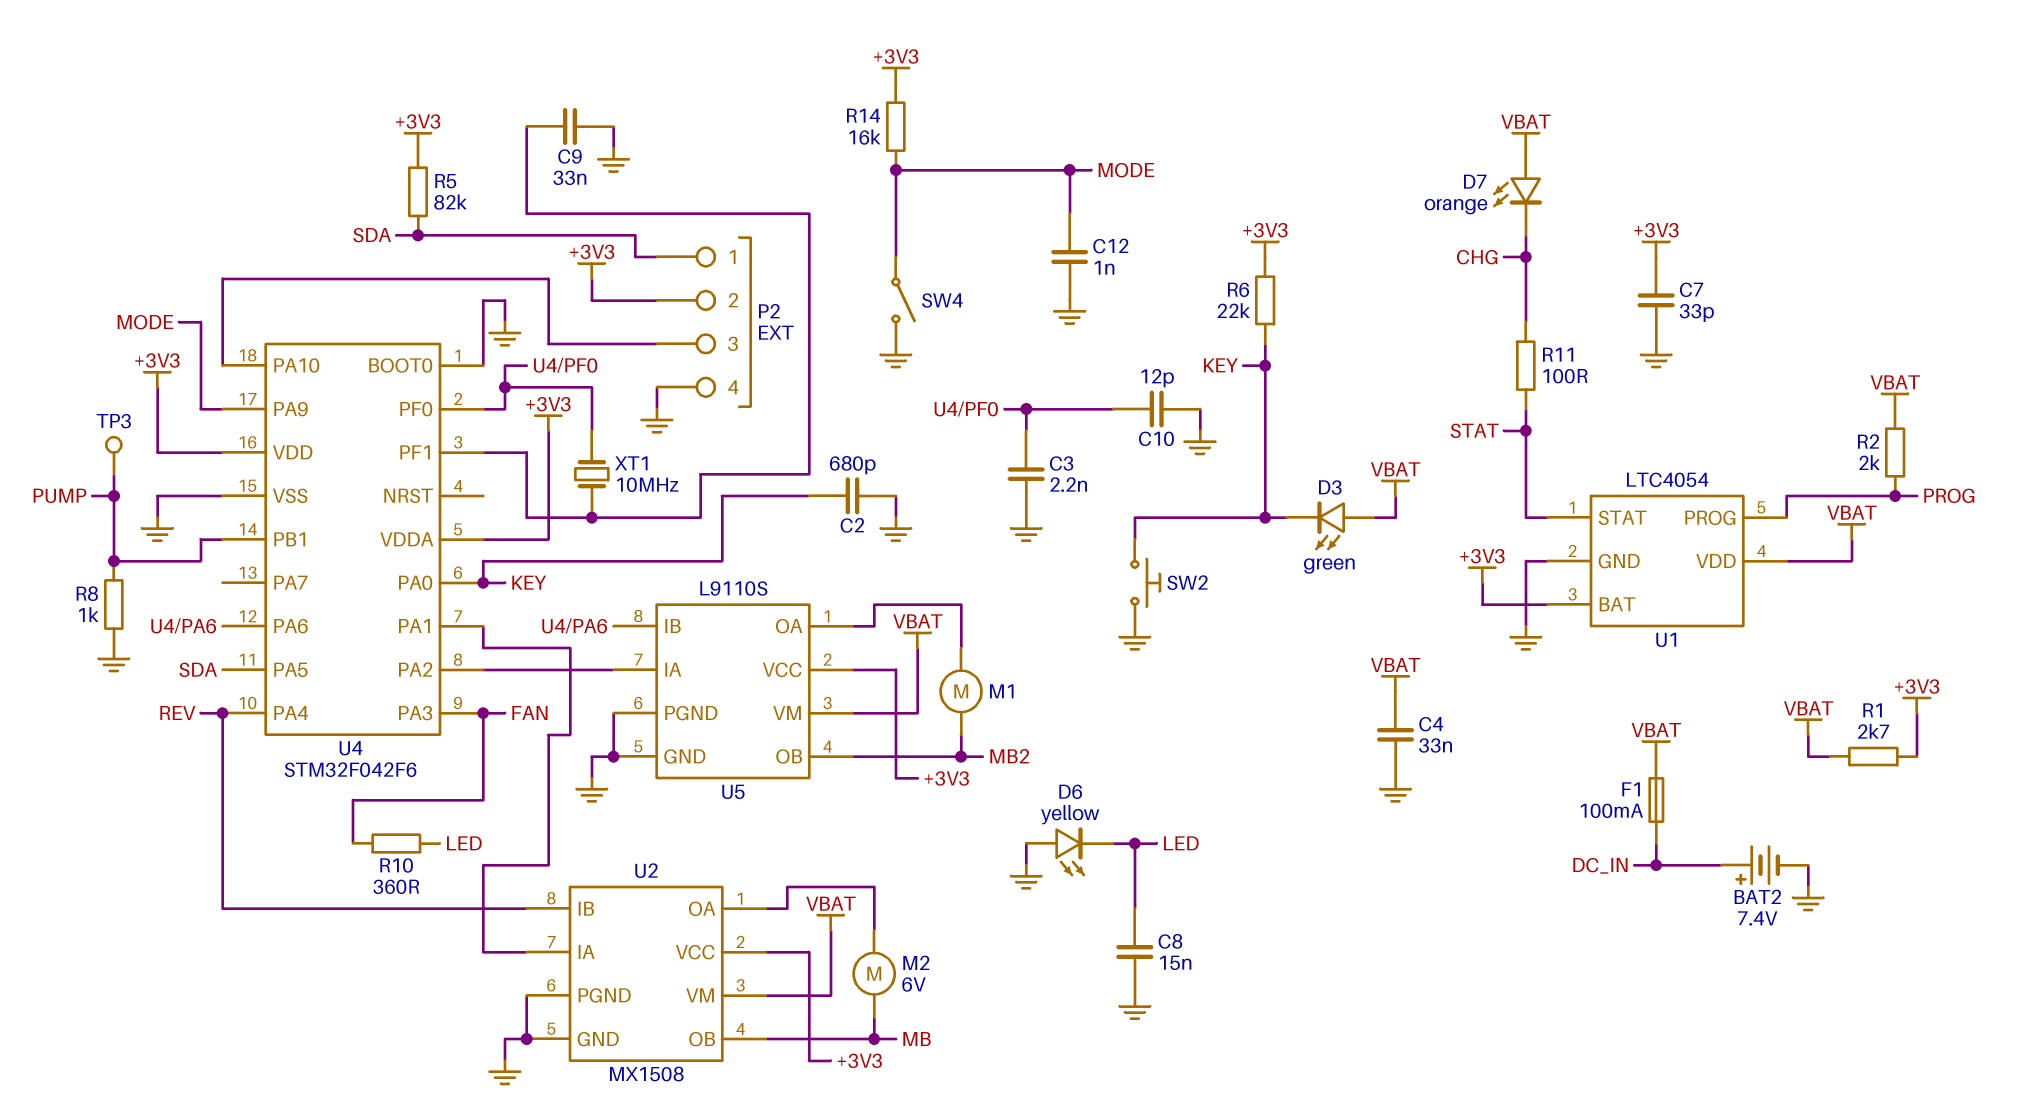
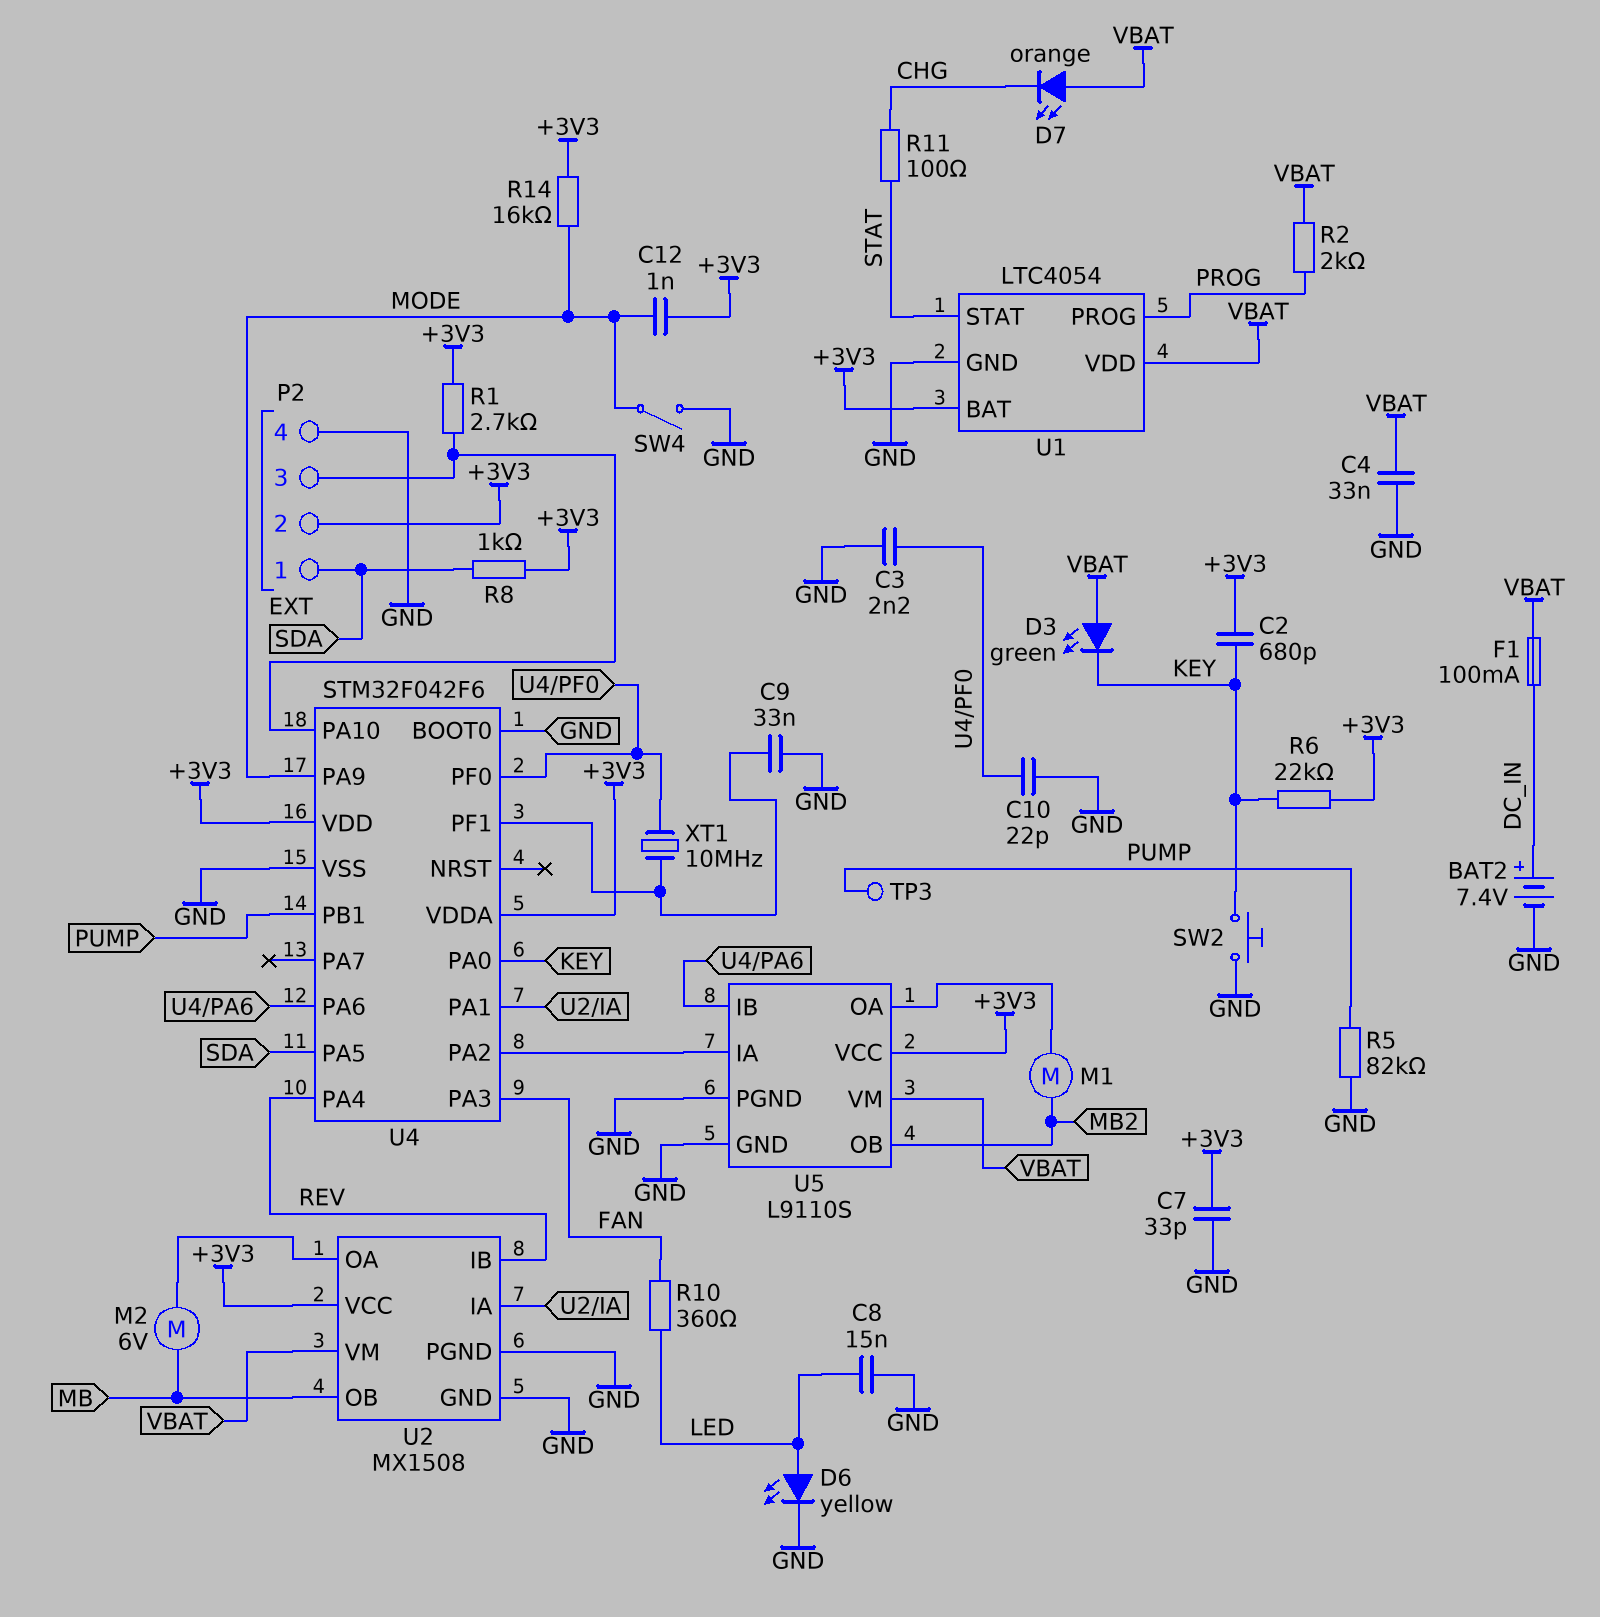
C2: 680pF (GND, KEY) -> 680pF (+3V3, KEY)
C10: 12pF (GND, U4/PF0) -> 22pF (GND, U4/PF0)
C12: 1nF (GND, MODE) -> 1nF (+3V3, MODE)
D6: LED yellow (A GND, K LED) -> LED yellow (A LED, K GND)
R1: 2.7k (+3V3, VBAT) -> 2.7k (+3V3, P2/3)
R5: 82k (+3V3, SDA) -> 82k (GND, PUMP)
R8: 1k (GND, PUMP) -> 1k (+3V3, SDA)

